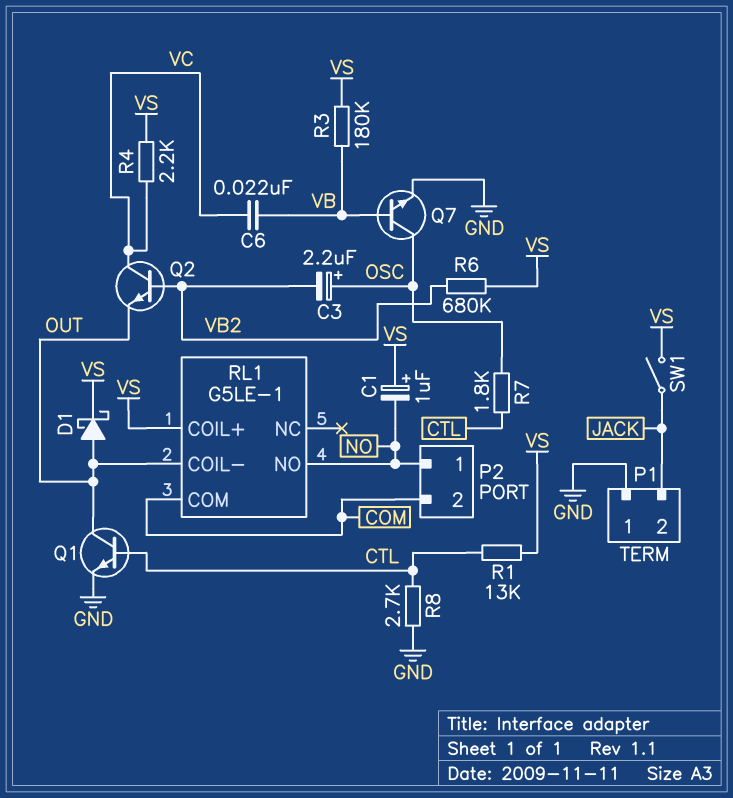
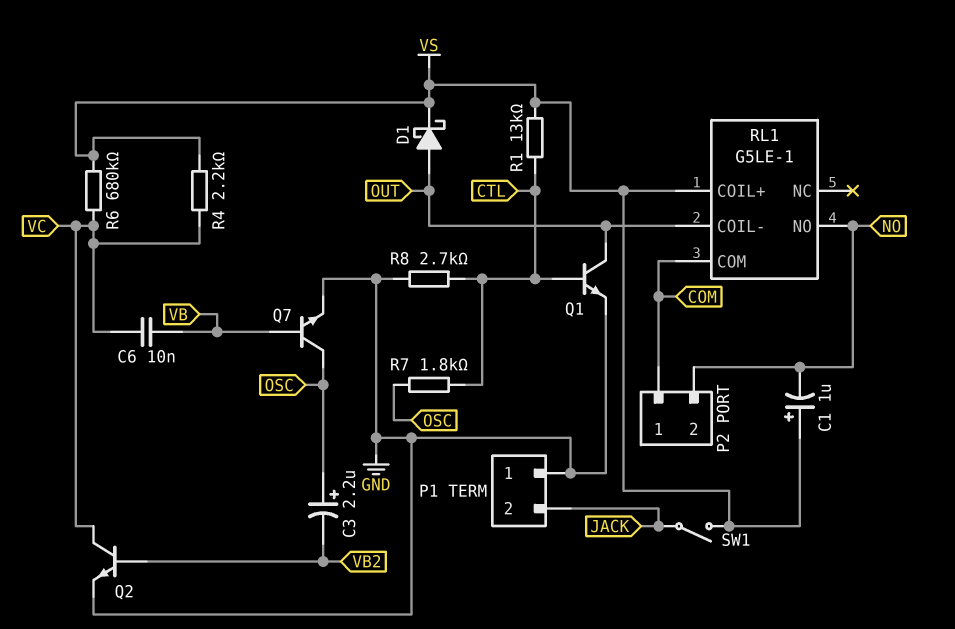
C6: 22nF (VB, VC) -> 10nF (VB, VC)
P2 pin 1: NO -> COM
P2 pin 2: COM -> NO
Q2: NPN (B VB2, C VC, E OUT) -> NPN (B VB2, C VC, E GND)
R3: 180k (VB, VS) -> none
R6: 680k (VB2, VS) -> 680k (VC, VS)

